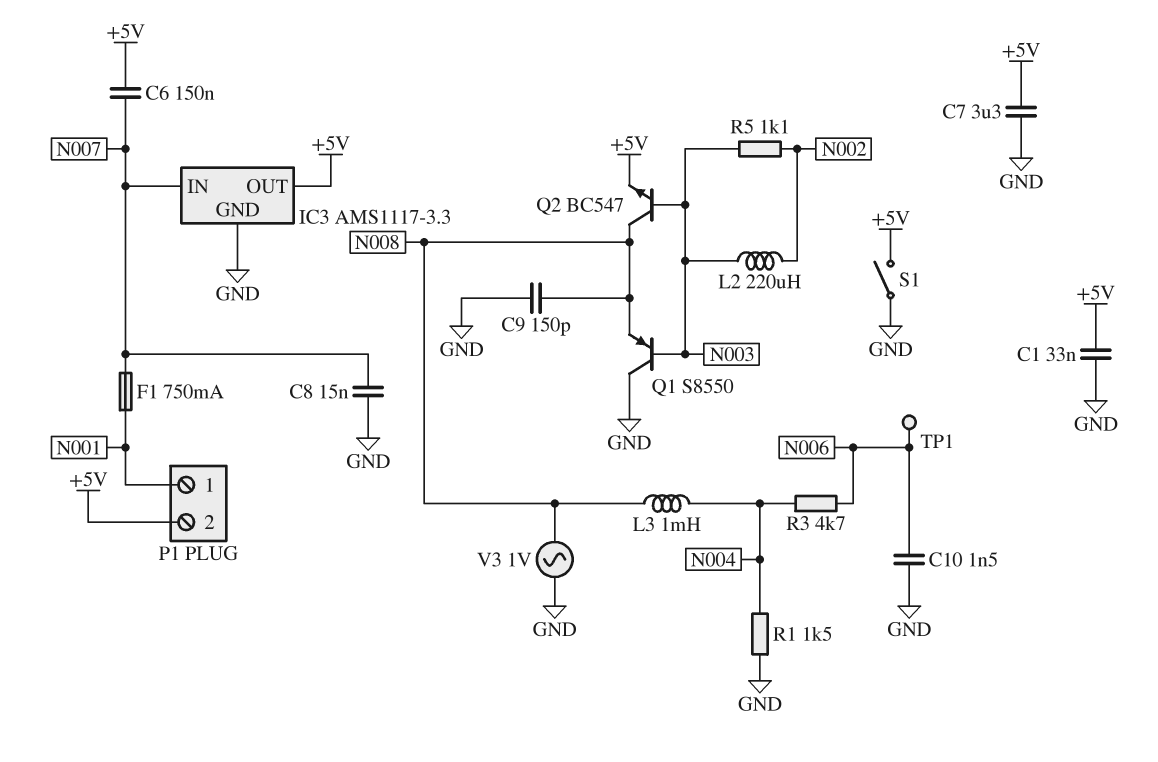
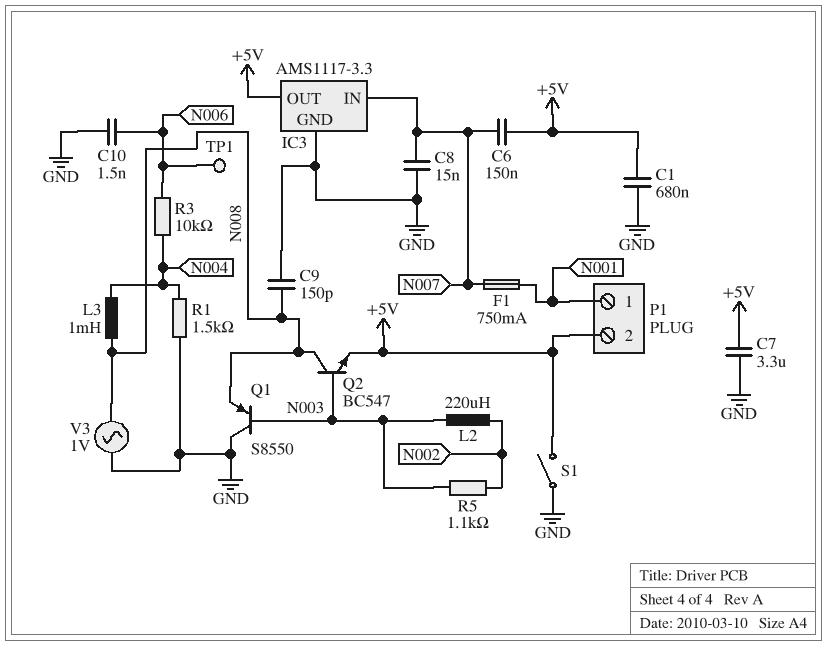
C1: 33nF (+5V, GND) -> 680nF (+5V, GND)
R3: 4.7k (N004, N006) -> 10k (N004, N006)

